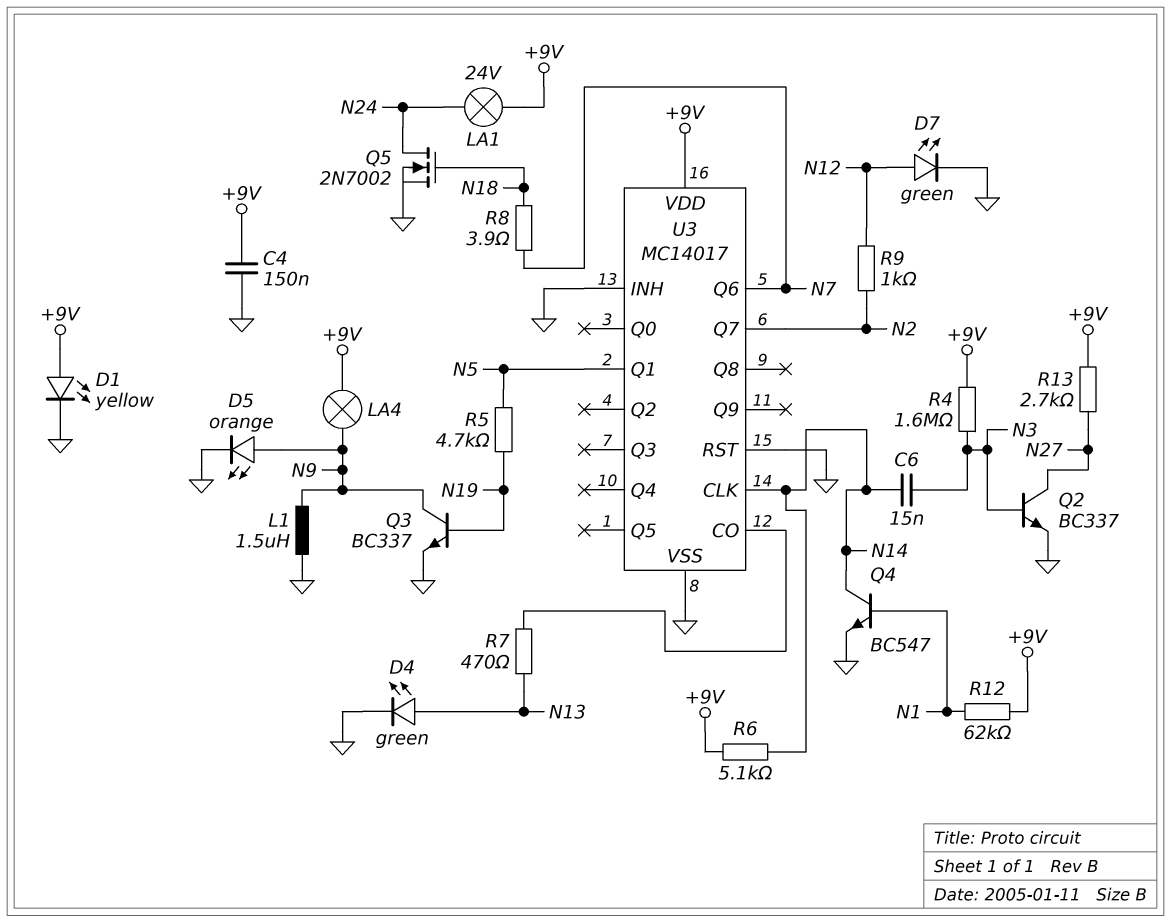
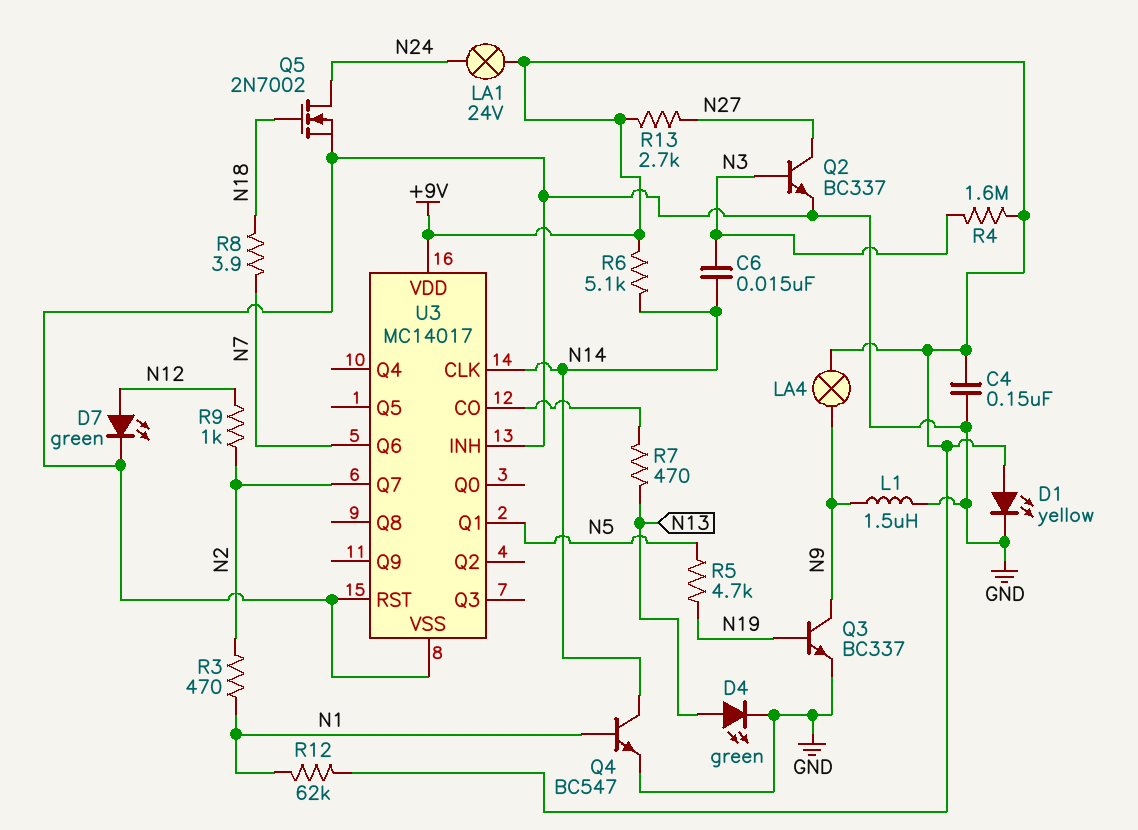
D5: LED orange (A N9, K GND) -> none
R3: none -> 470 (N1, N2)

